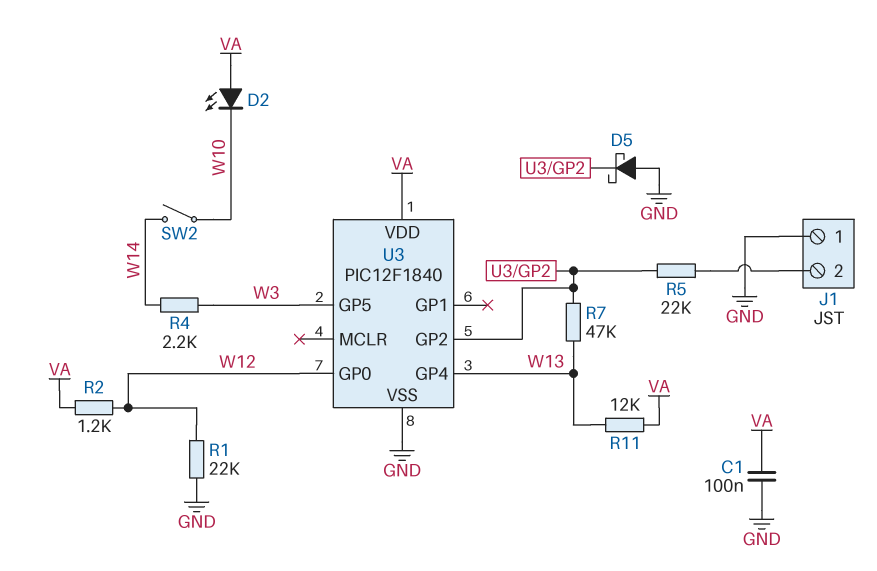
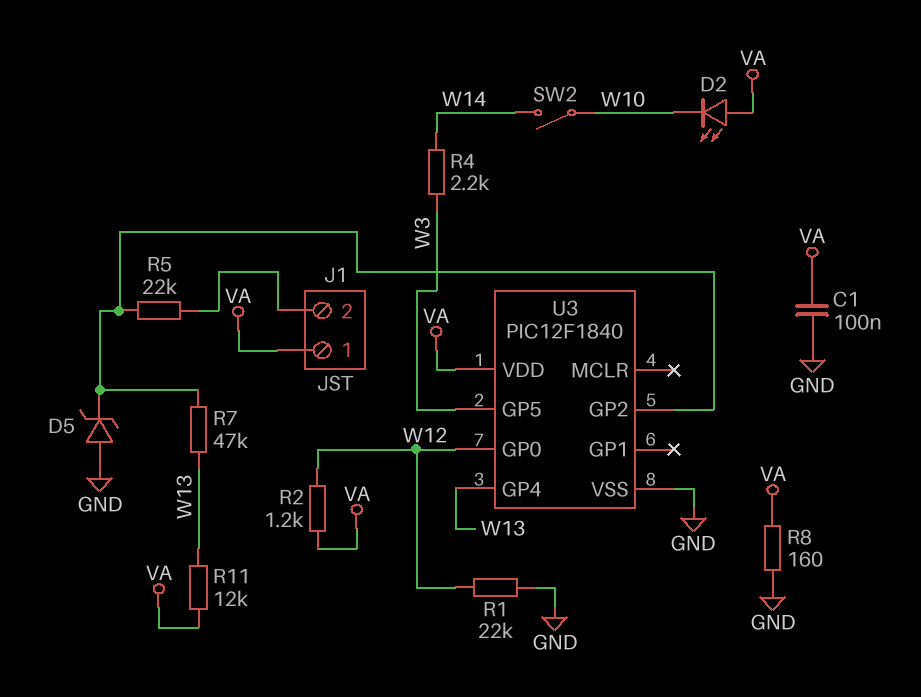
D5: schottky (A GND, K U3/GP2) -> zener (A GND, K U3/GP2)
J1 pin 1: GND -> VA
R8: none -> 160 (GND, VA)

